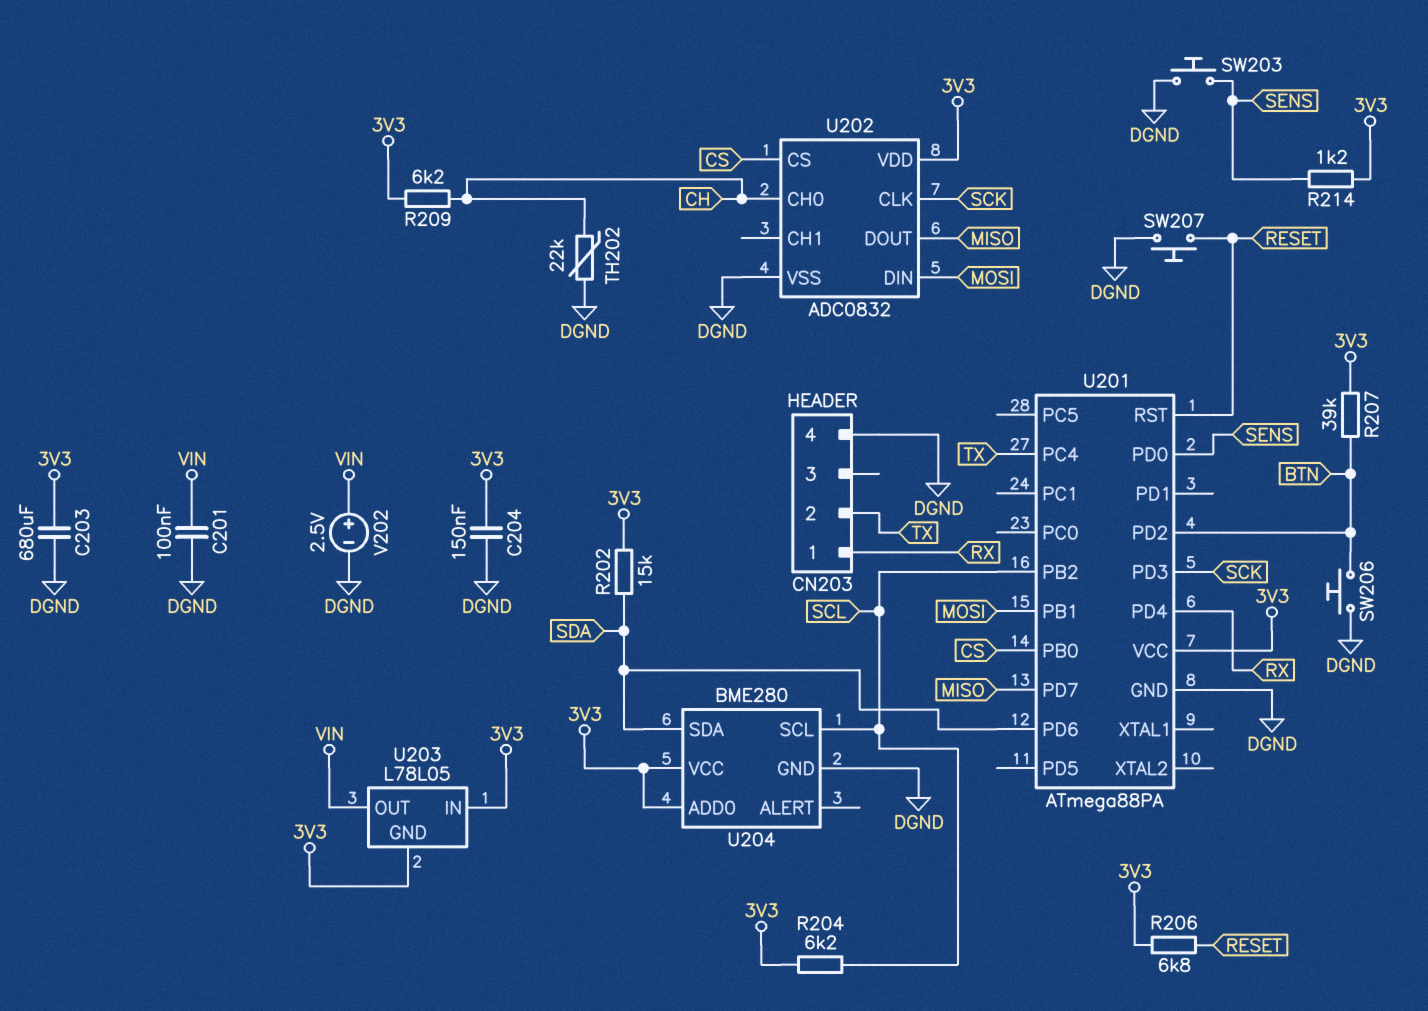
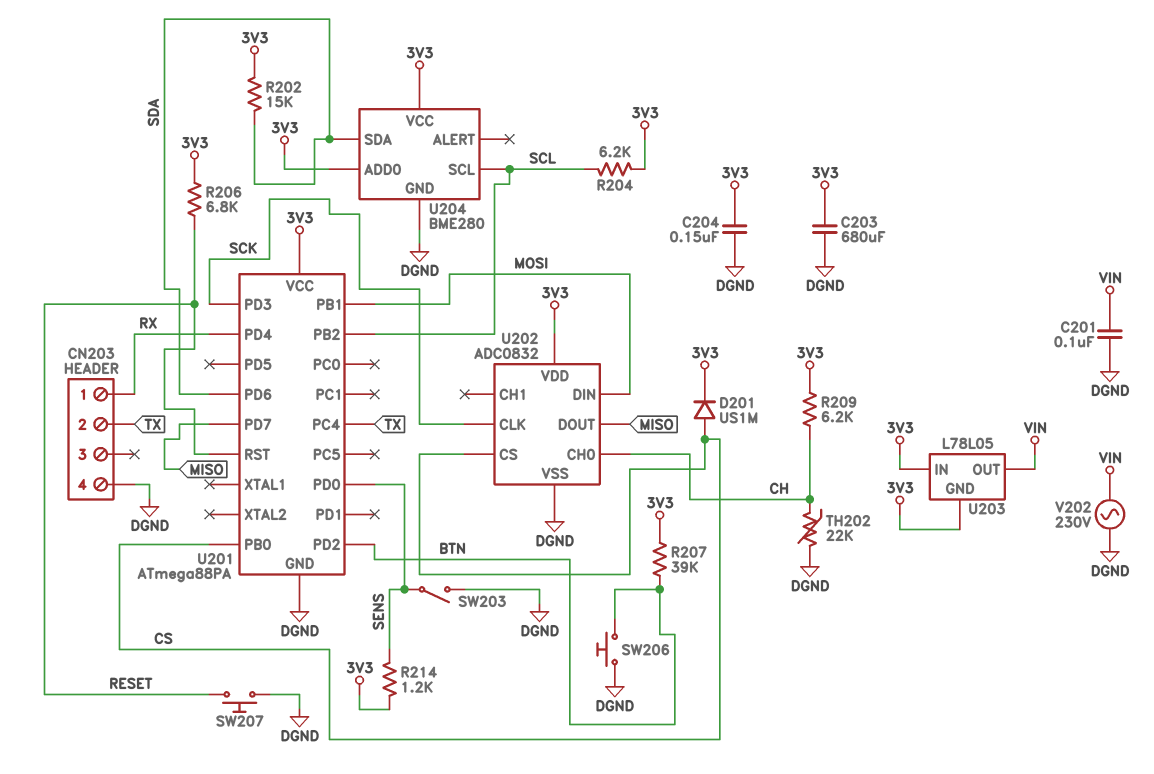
D201: none -> diode US1M (A CS, K 3V3)
SW203: button (DGND, SENS) -> switch (DGND, SENS)
V202: 2.5V (plus VIN, minus DGND) -> AC 230V (DGND, VIN)

